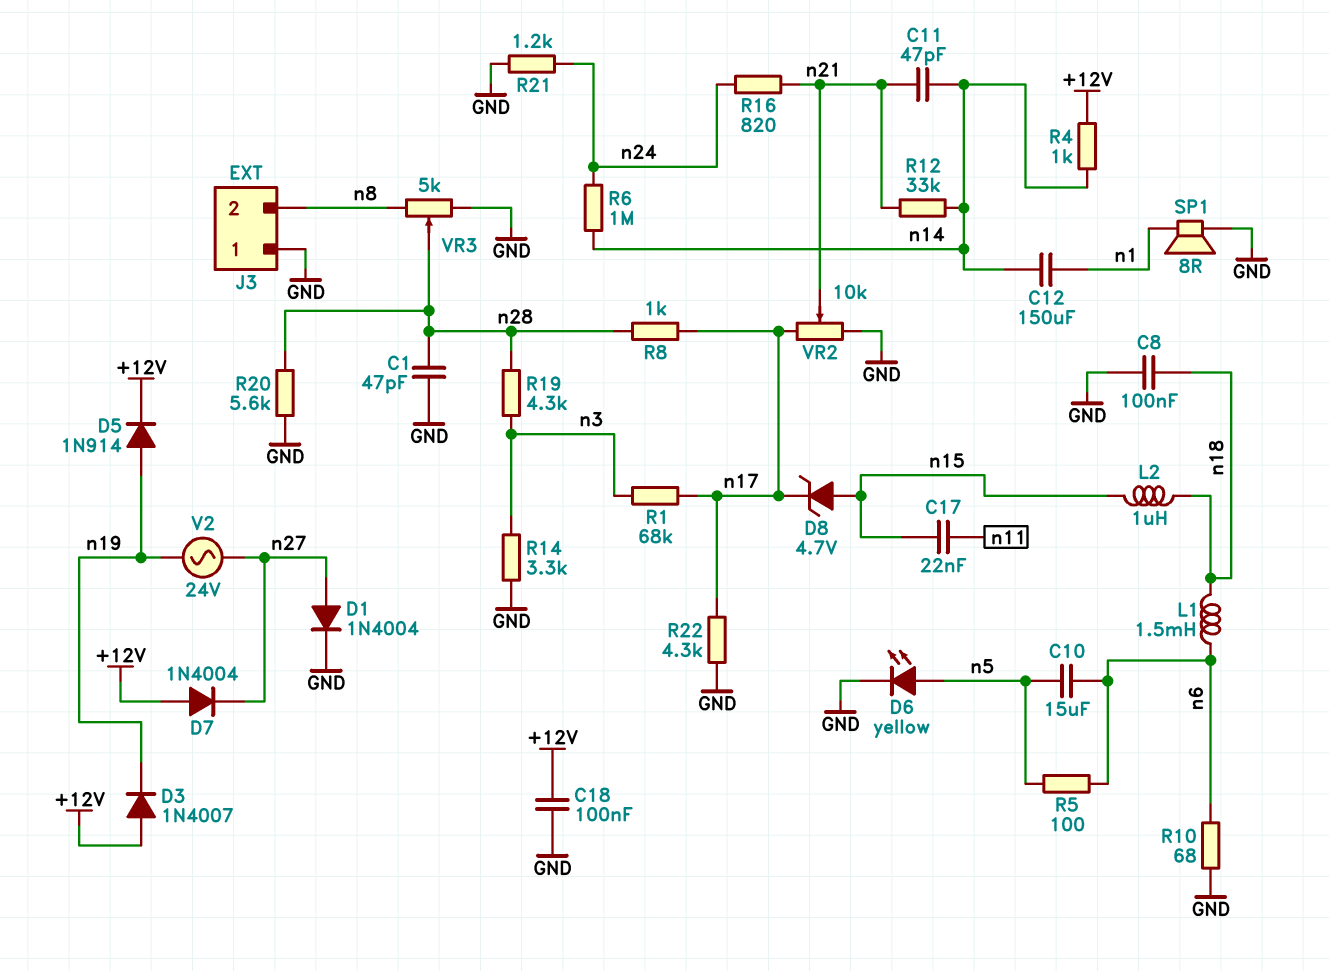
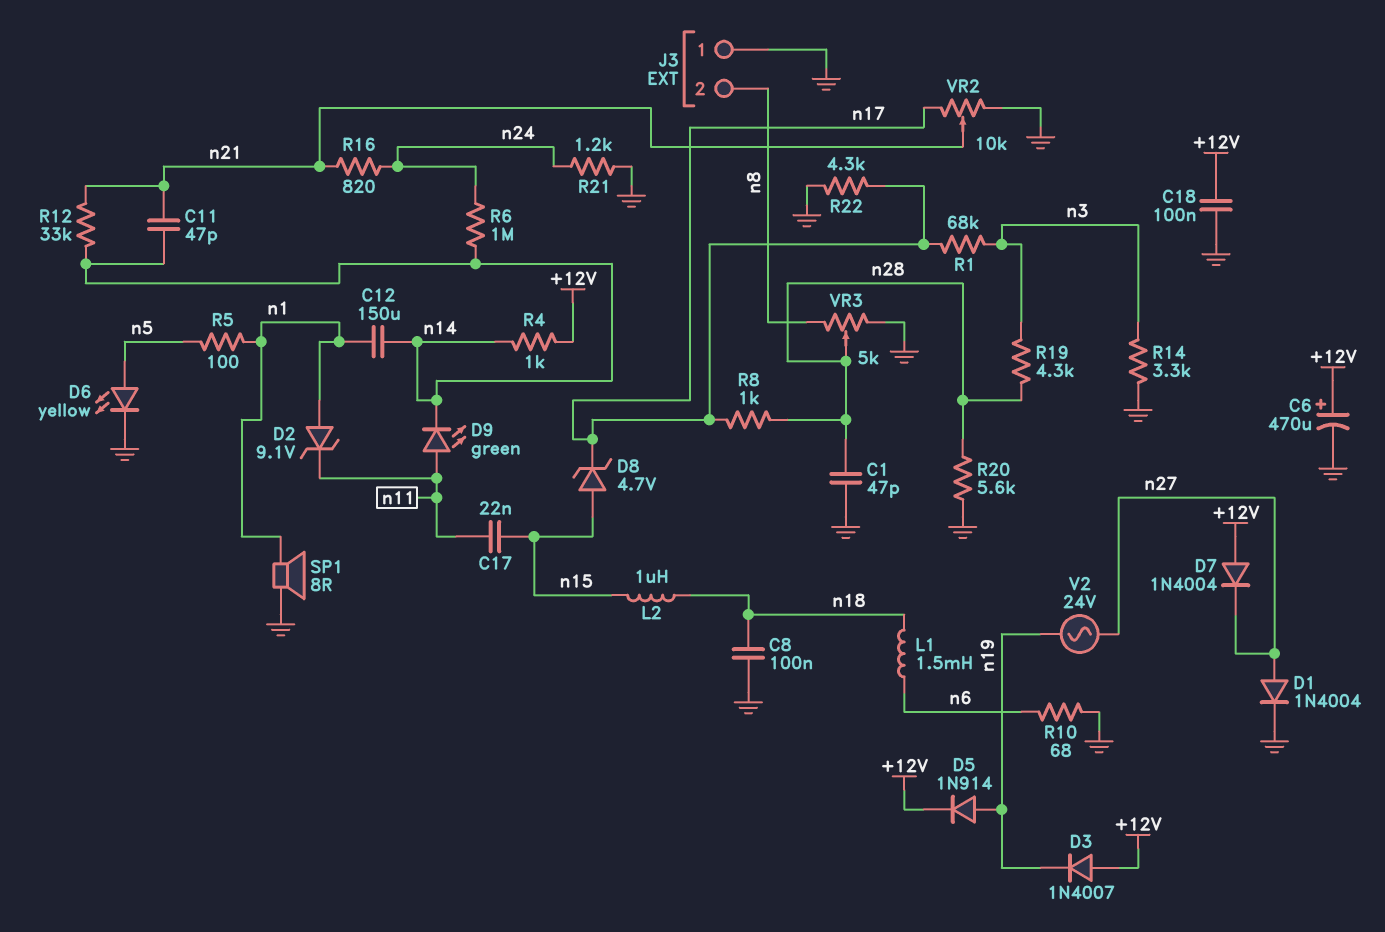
C6: none -> 470uF (plus +12V, minus GND)
C10: 15uF (n5, n6) -> none
D2: none -> zener 9.1V (A n1, K n11)
D9: none -> LED green (A n11, K n14)
R5: 100 (n5, n6) -> 100 (n1, n5)

